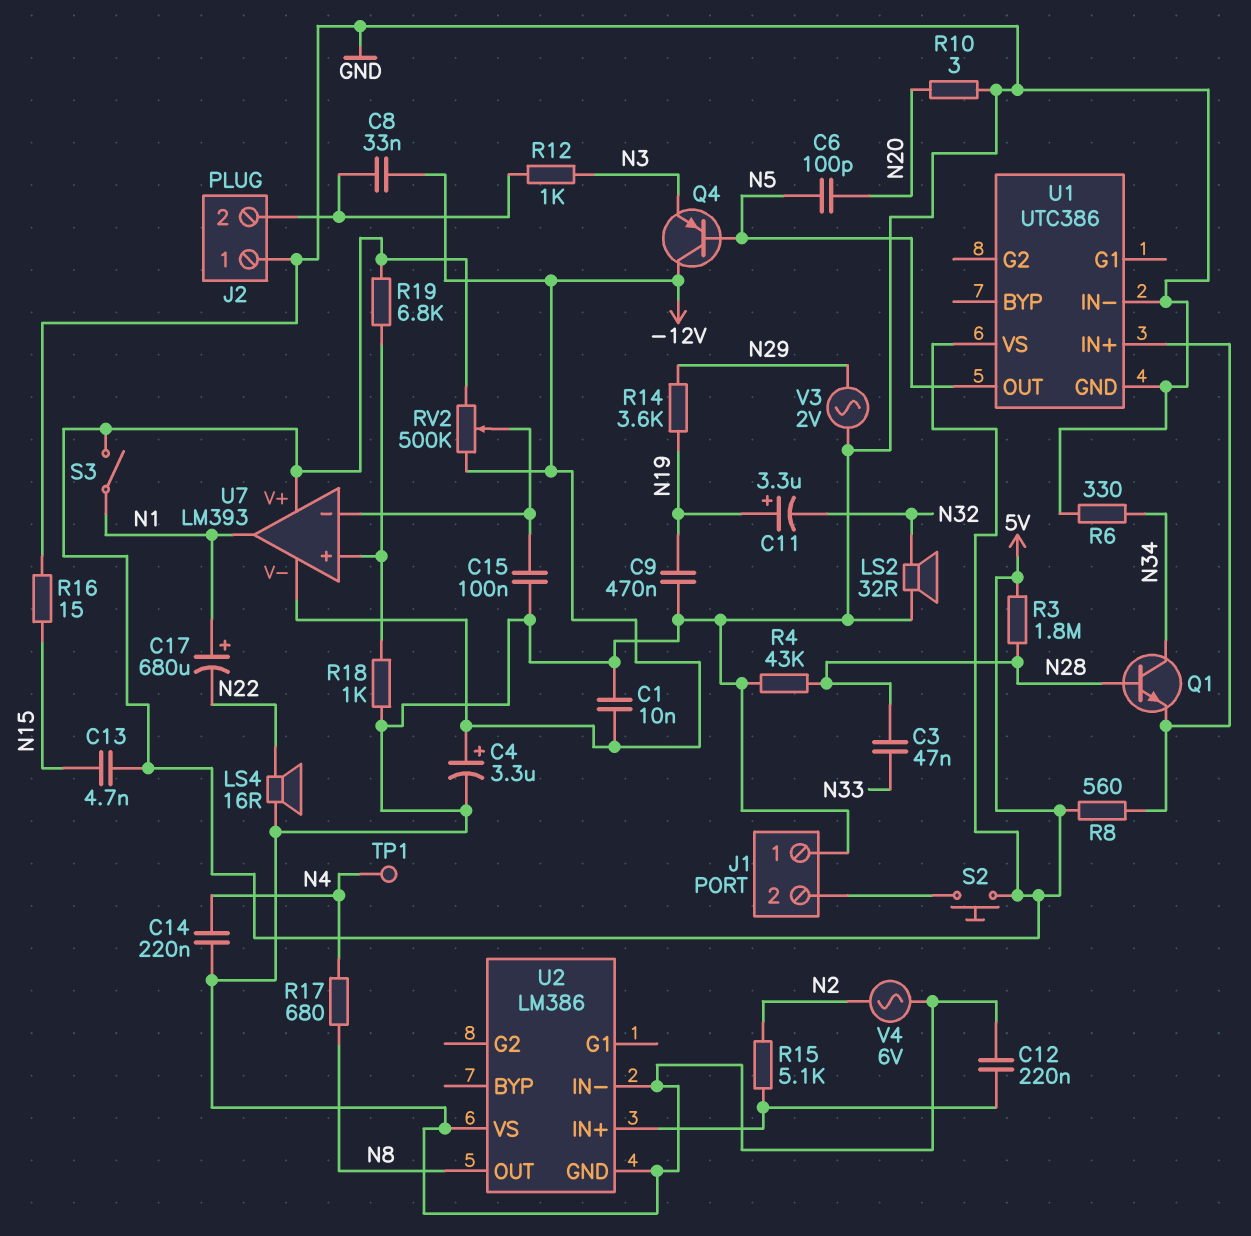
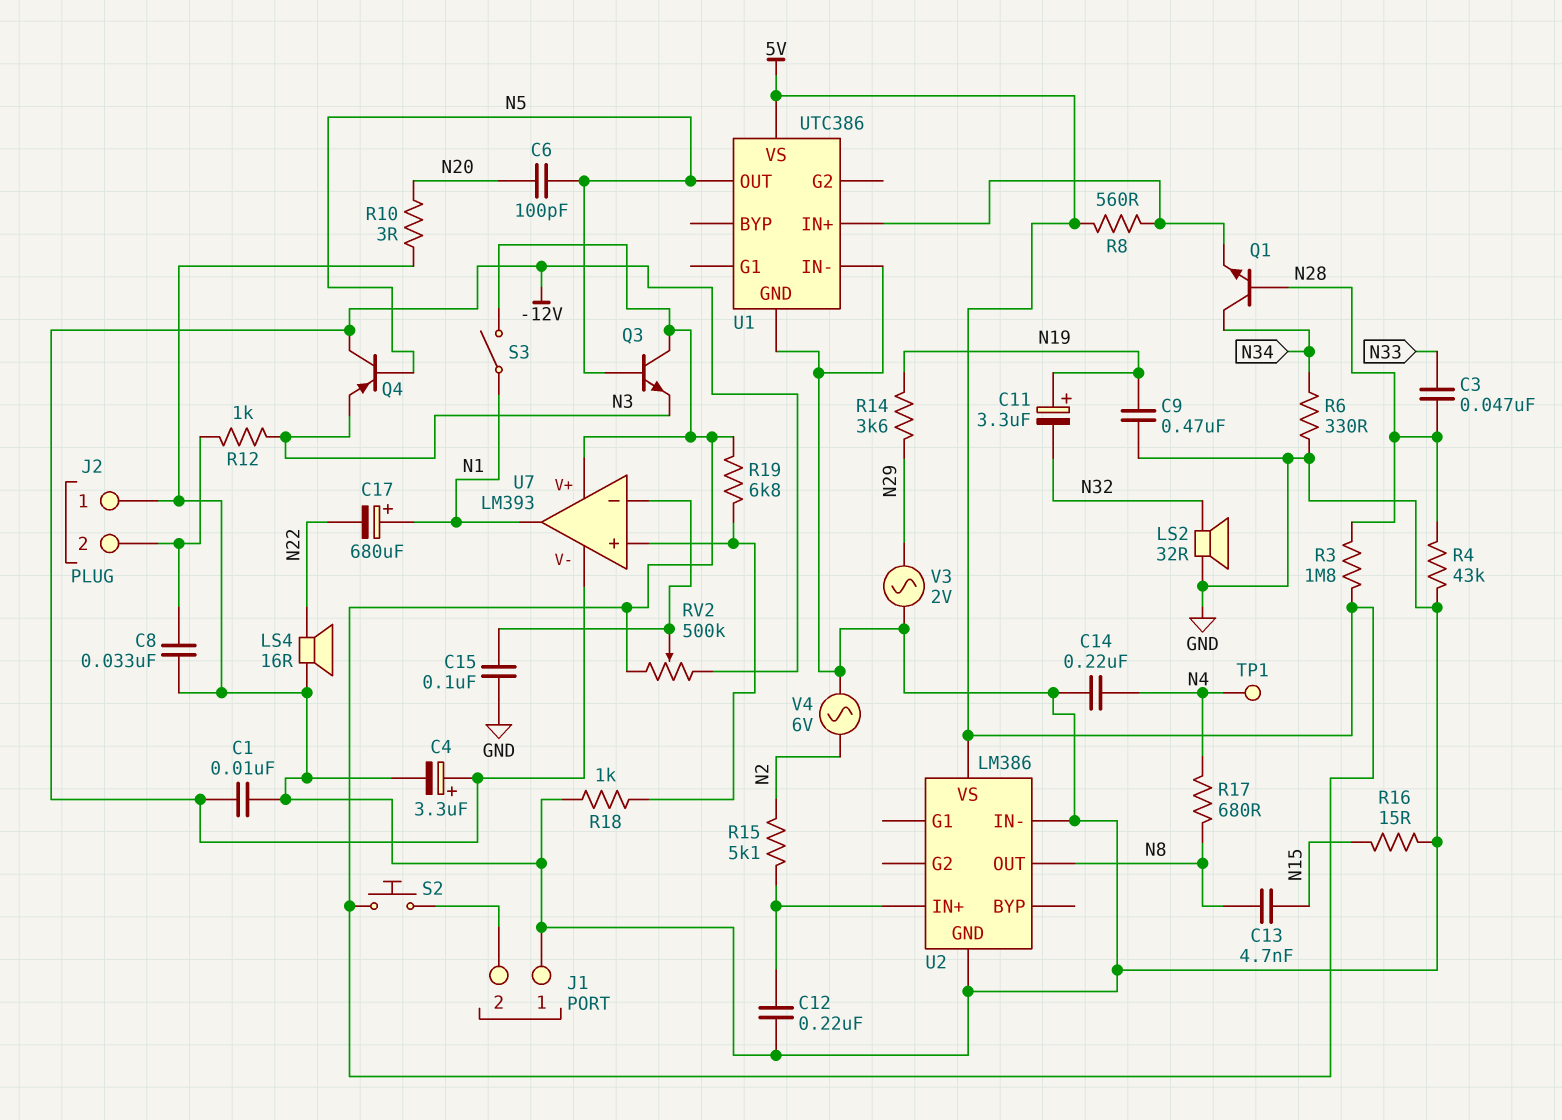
C8: 33nF (-12V, J2/2) -> 33nF (GND, J2/2)
C13: 4.7nF (5V, N15) -> 4.7nF (N8, N15)
Q3: none -> NPN (B N5, C 5V, E N3)
U2 pin VS: GND -> 5V

